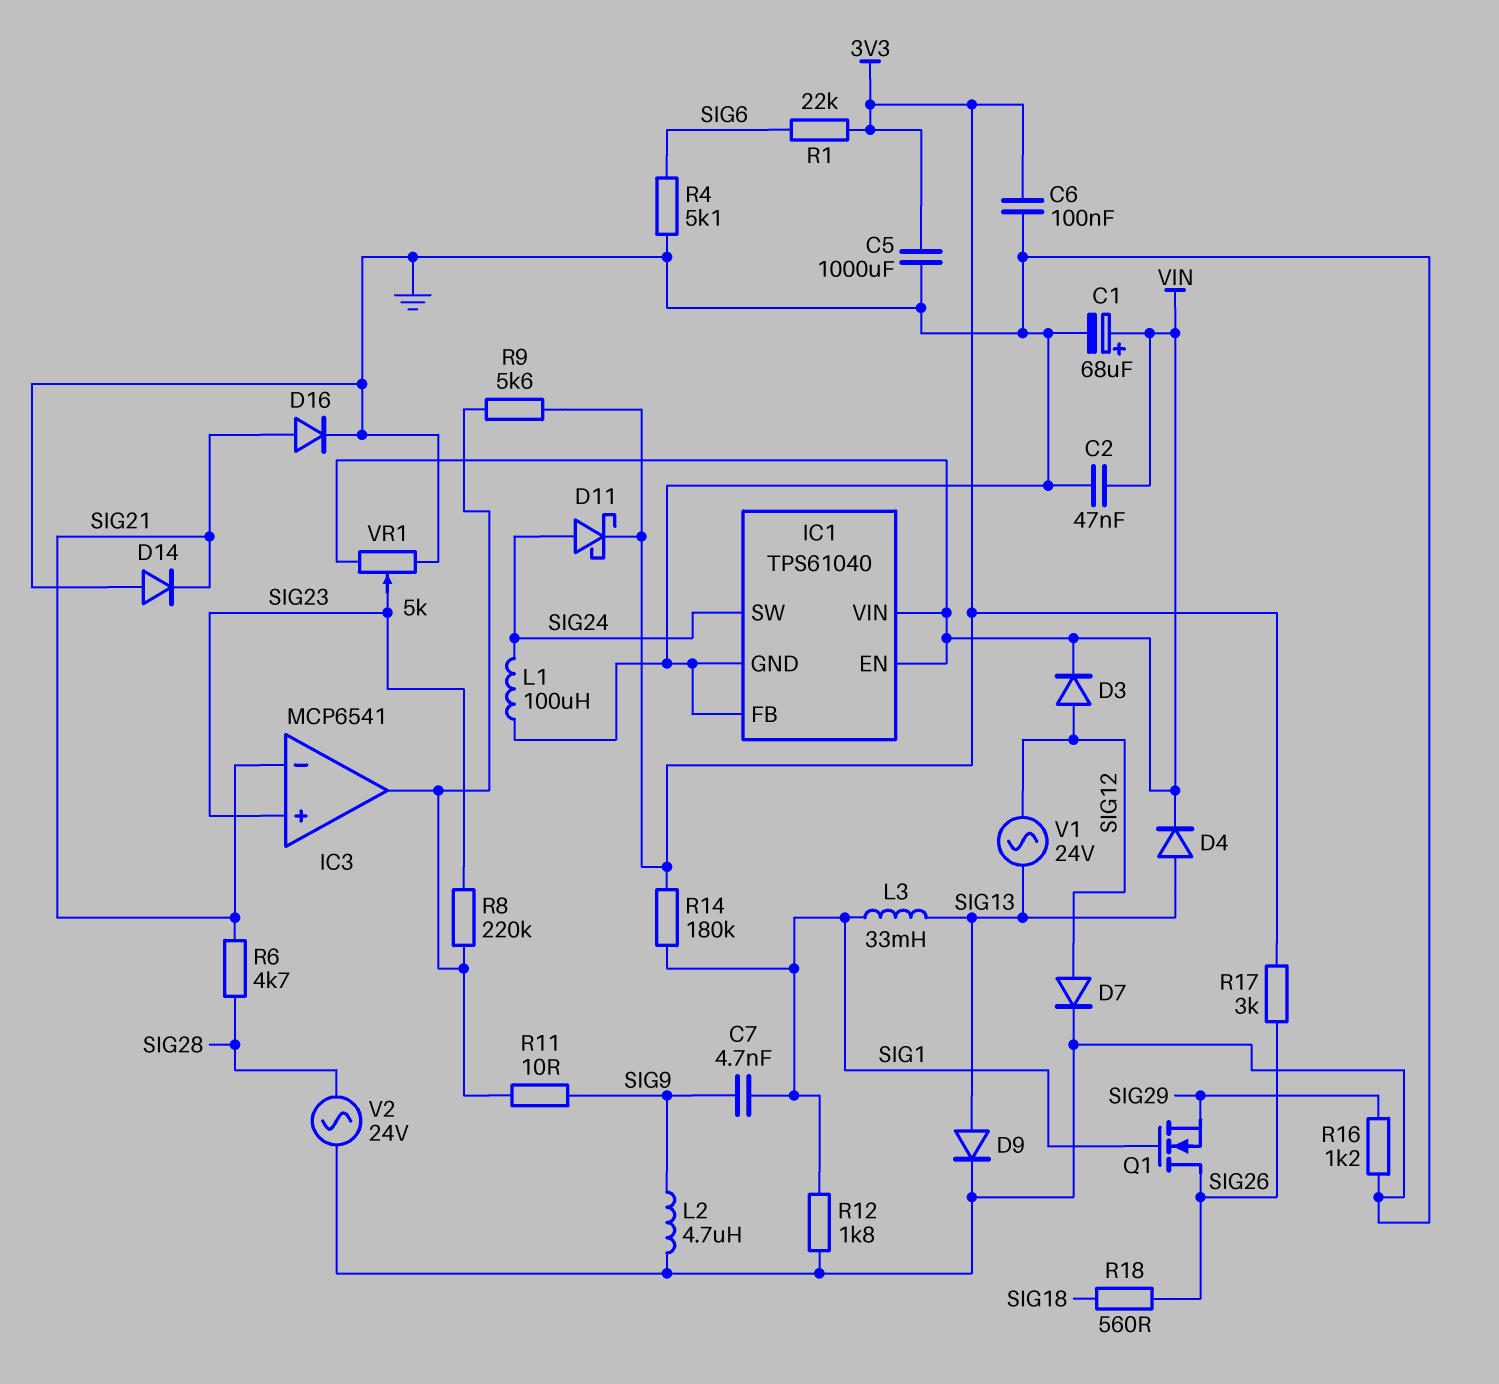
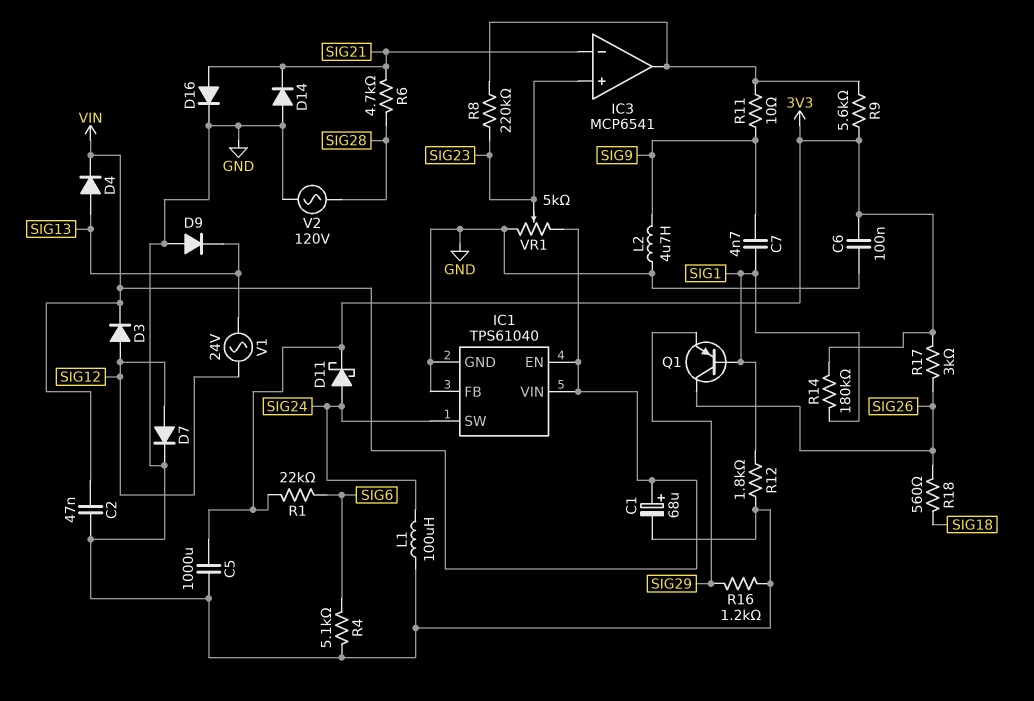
D9: diode (A SIG13, K GND) -> diode (A GND, K SIG13)
L3: 33mH (SIG1, SIG13) -> none
Q1: NMOS (G SIG1, D SIG26, S SIG29) -> PNP (B SIG1, C SIG26, E SIG29)
V2: AC 24V (GND, SIG28) -> AC 120V (GND, SIG28)

